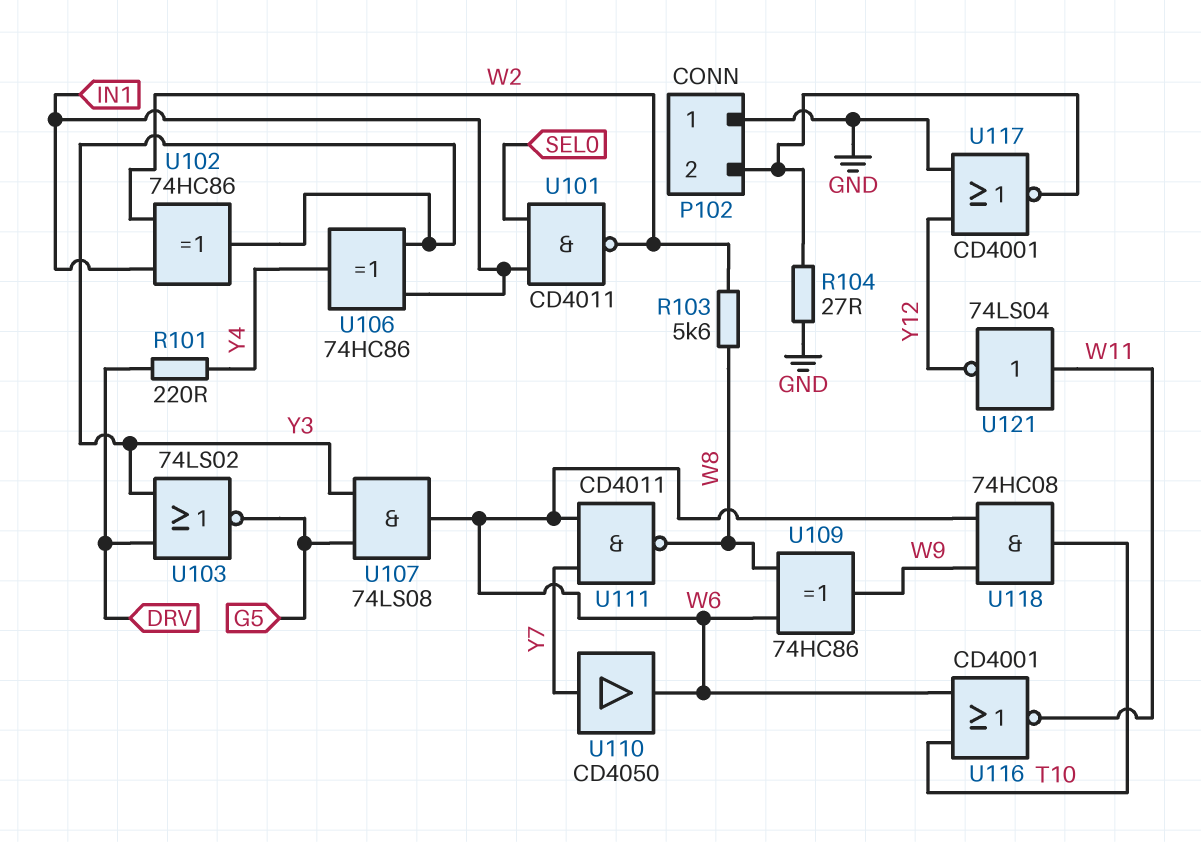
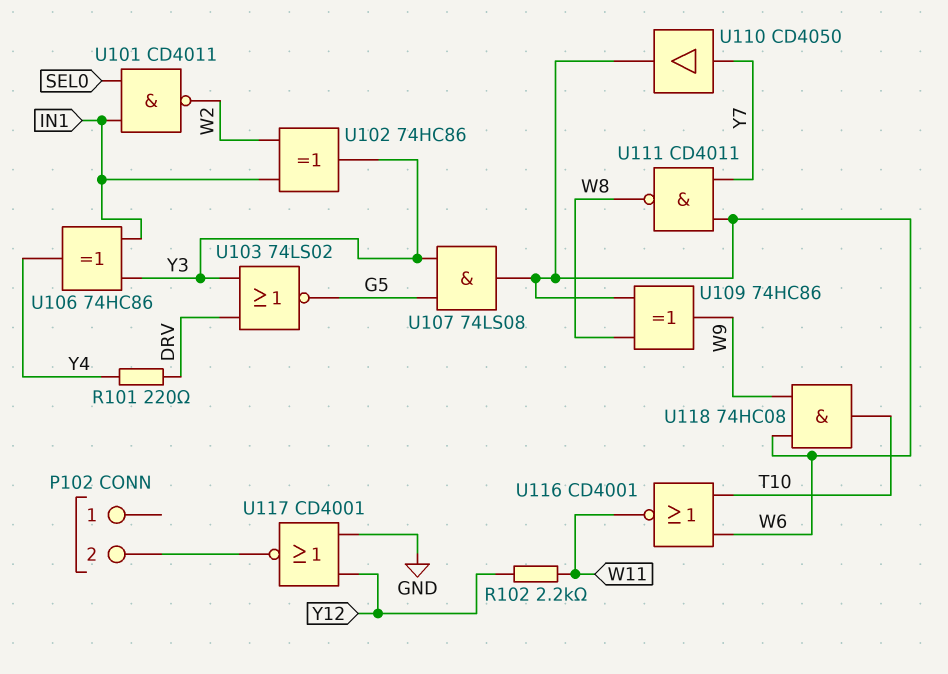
P102 pin 1: GND -> none
R102: none -> 2.2k (W11, Y12)
R103: 5.6k (W2, W8) -> none
R104: 27 (GND, P102/2) -> none
U121: NOT 74LS04 (in W11, out Y12) -> none

